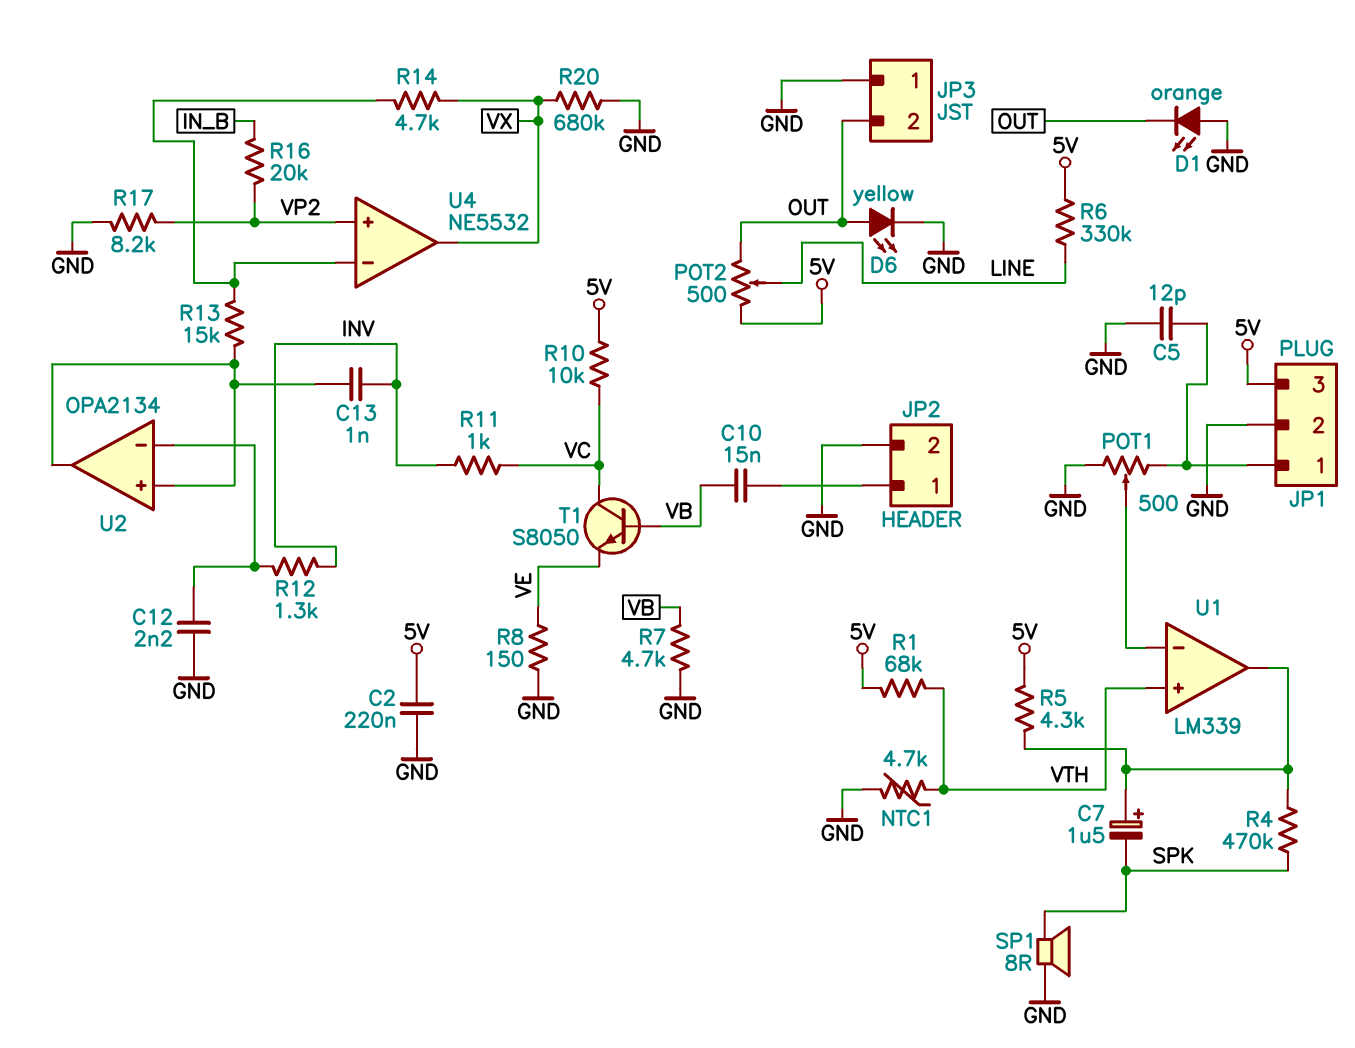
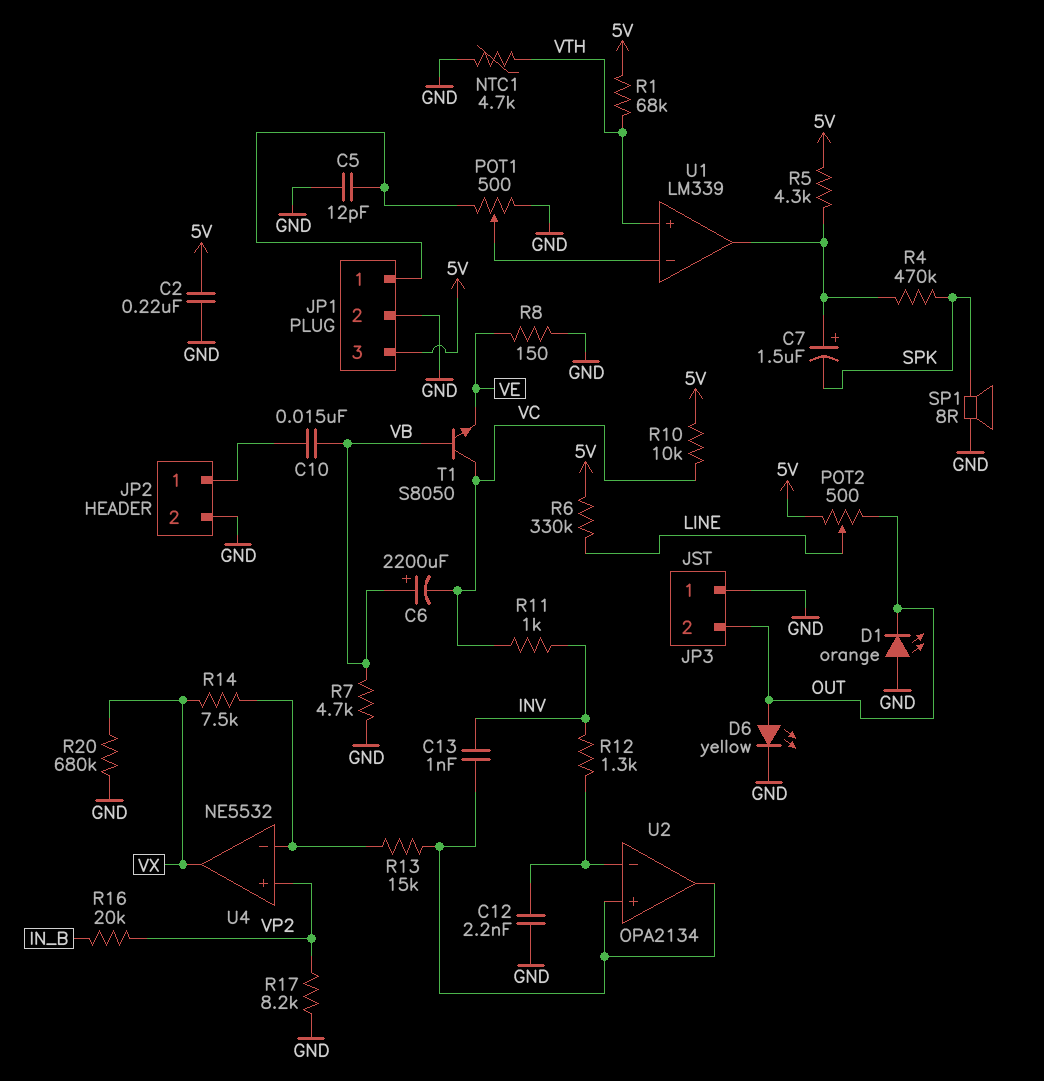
C6: none -> 2200uF (plus VB, minus VC)
R14: 4.7k (U4/in-, VX) -> 7.5k (U4/in-, VX)

